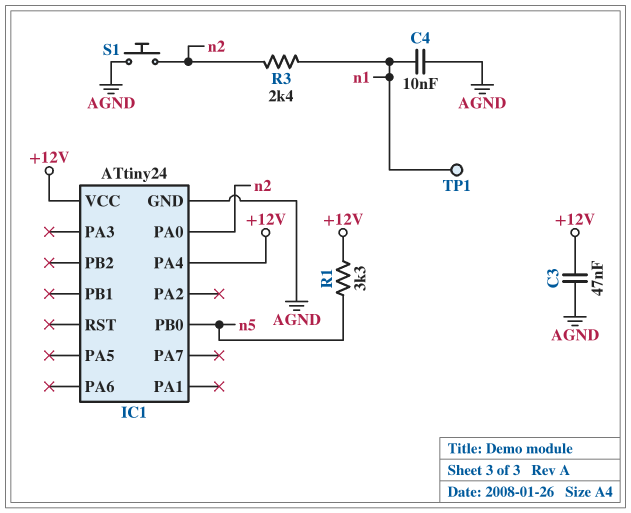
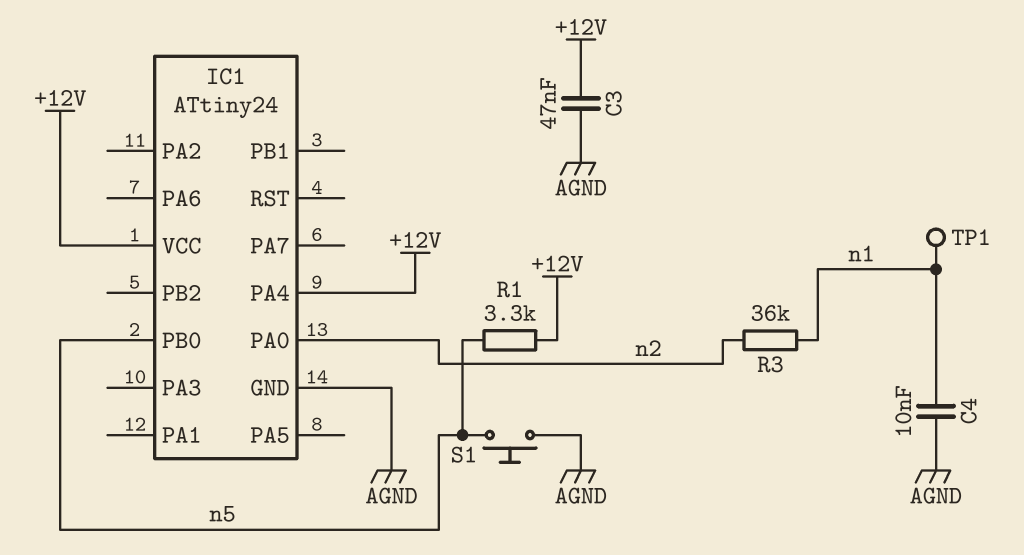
R3: 2.4k (n1, n2) -> 36k (n1, n2)
S1: button (AGND, n2) -> button (AGND, n5)

